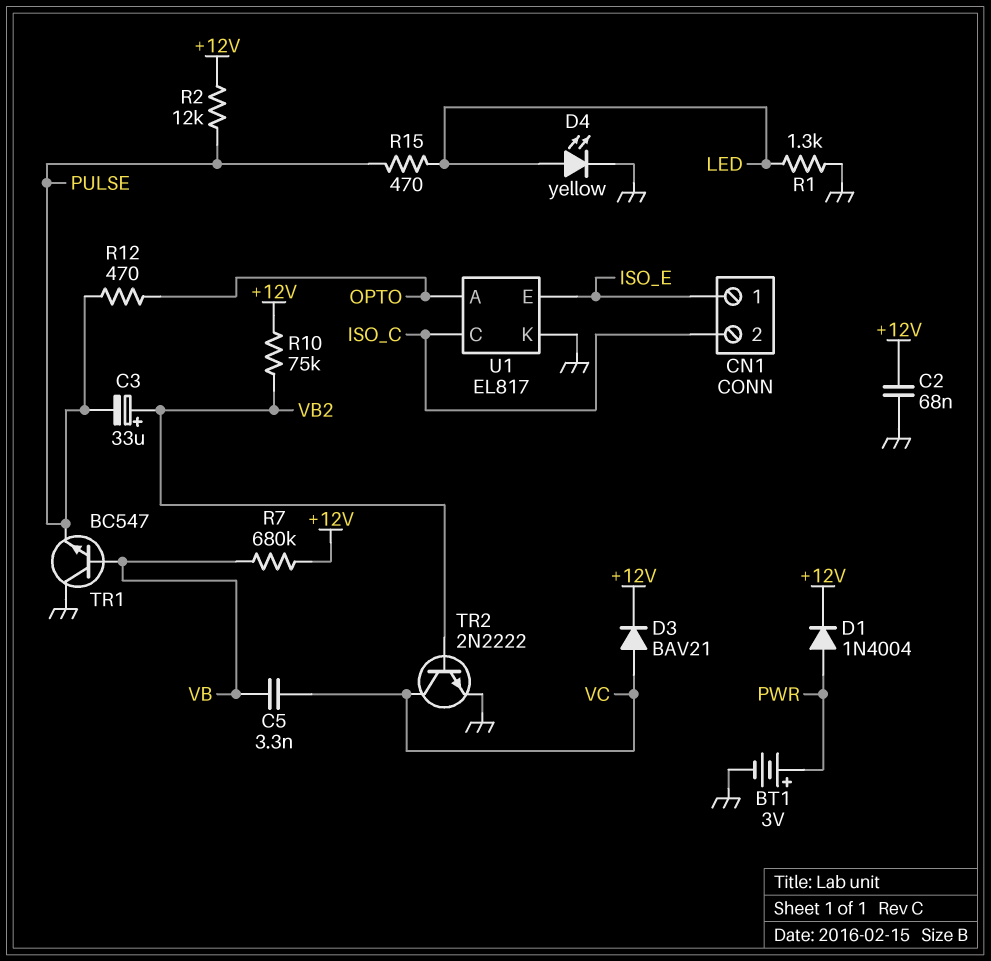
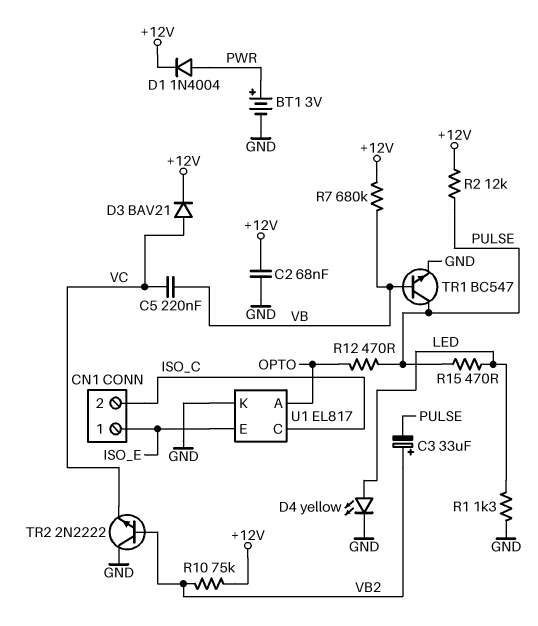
C5: 3.3nF (VB, VC) -> 220nF (VB, VC)
TR1: NPN BC547 (B VB, C GND, E PULSE) -> NPN BC547 (B VB, C PULSE, E GND)
TR2: NPN 2N2222 (B VB2, C VC, E GND) -> NPN 2N2222 (B VB2, C GND, E VC)

